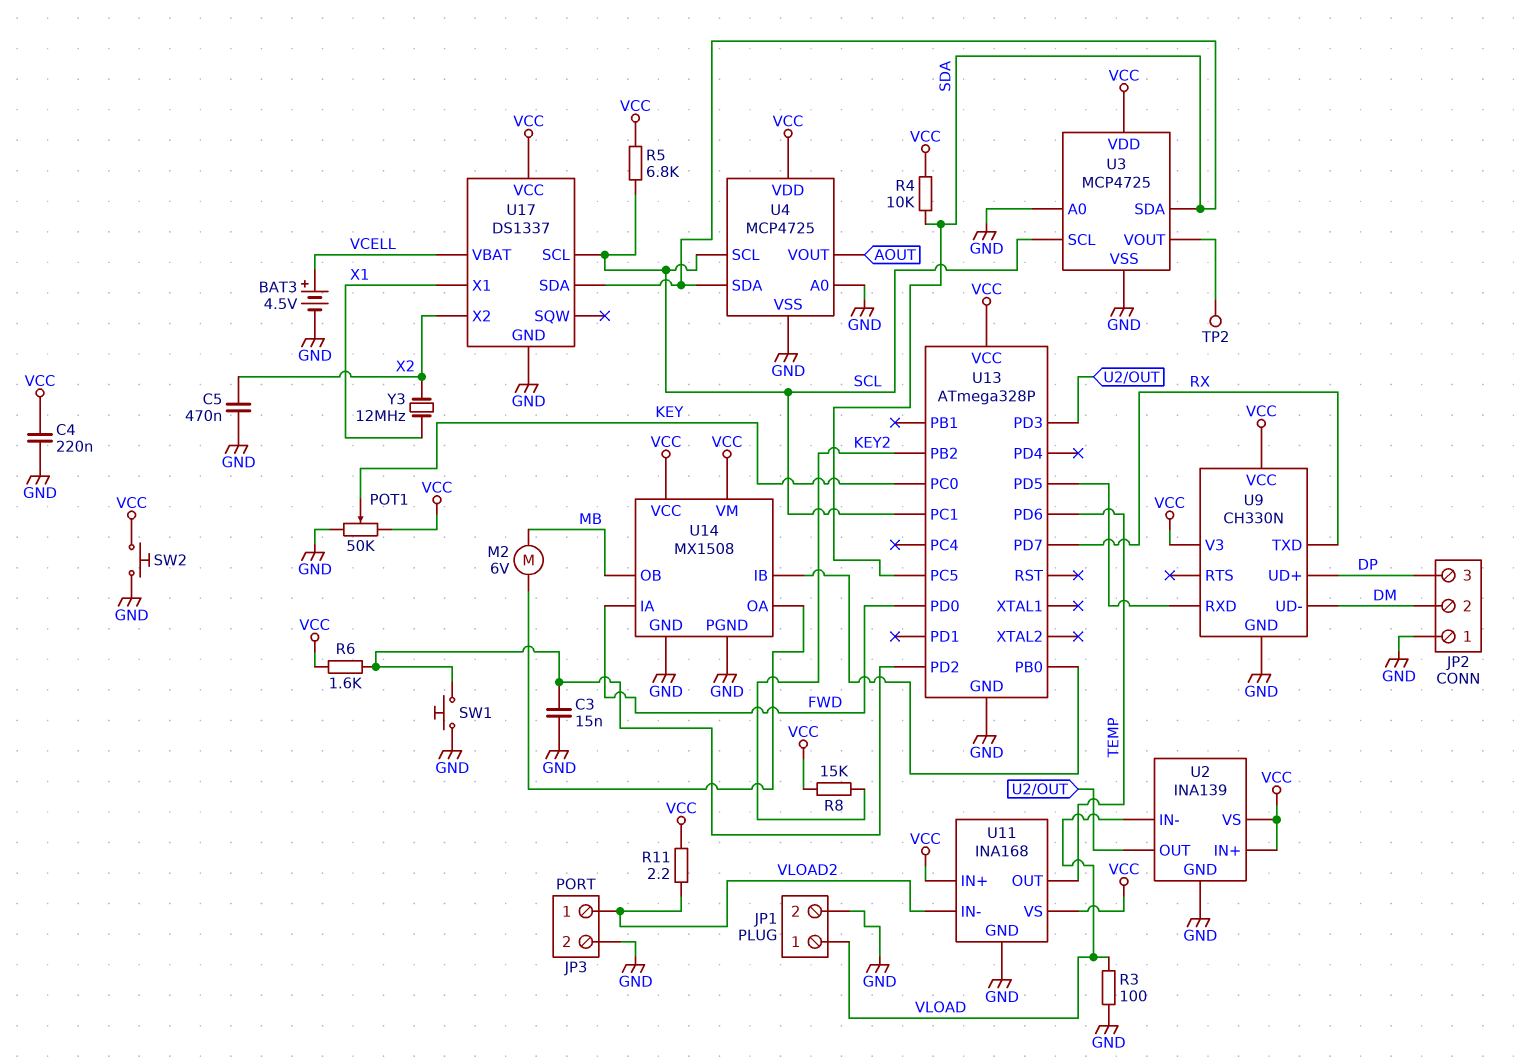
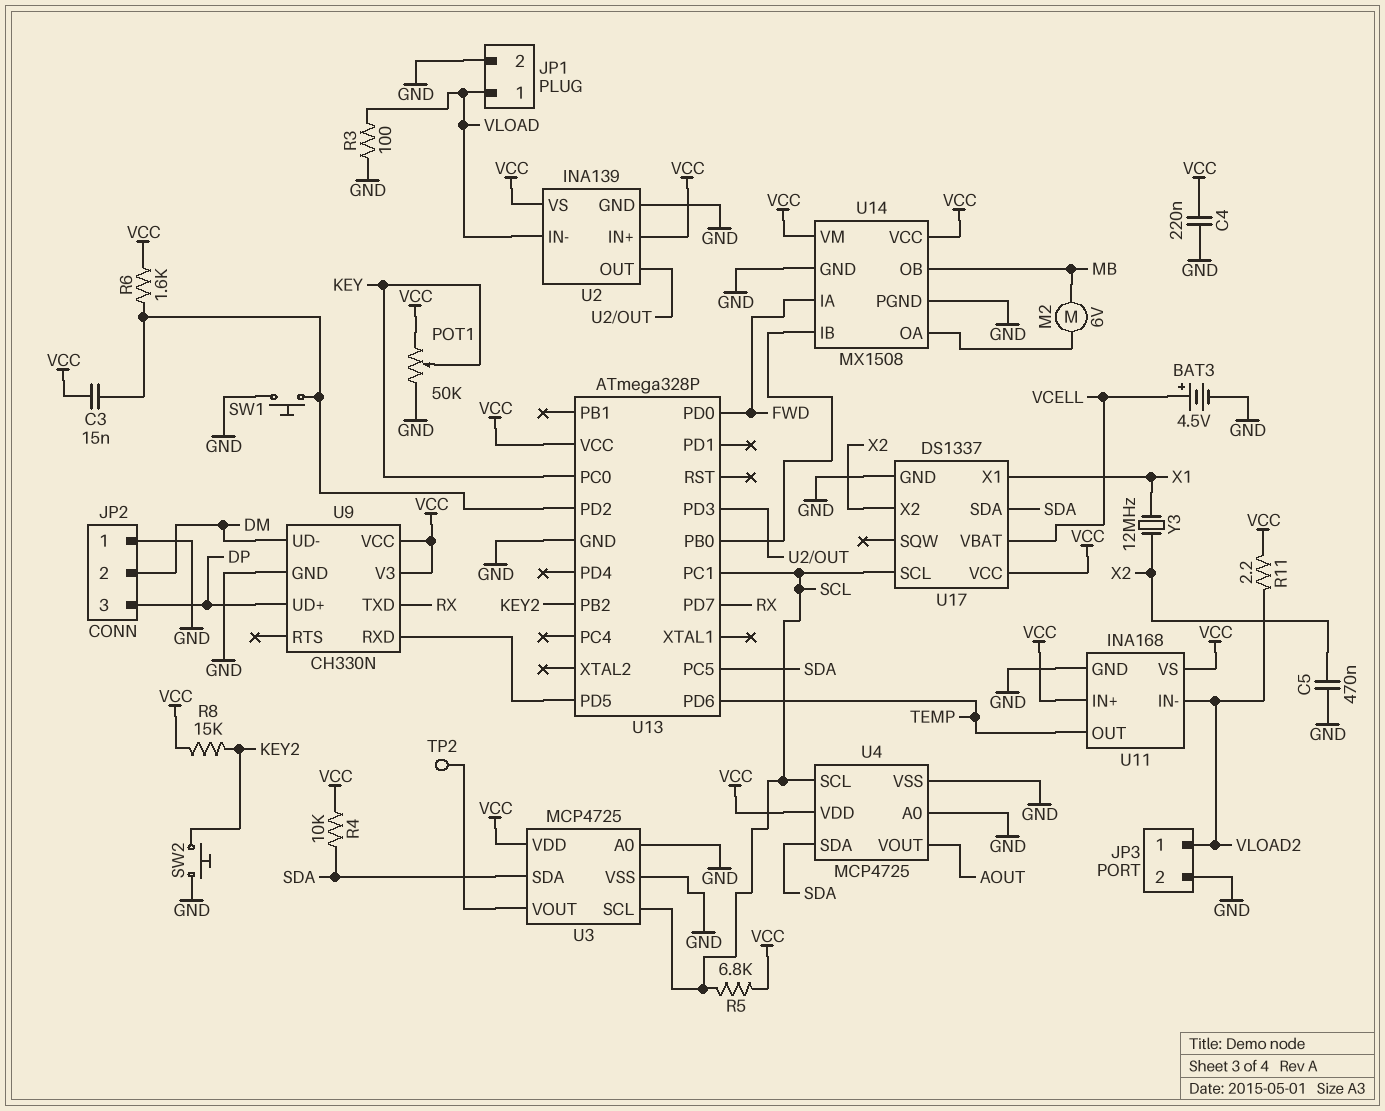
C3: 15nF (GND, U13/PD2) -> 15nF (U13/PD2, VCC)
SW2: button (GND, VCC) -> button (GND, KEY2)

